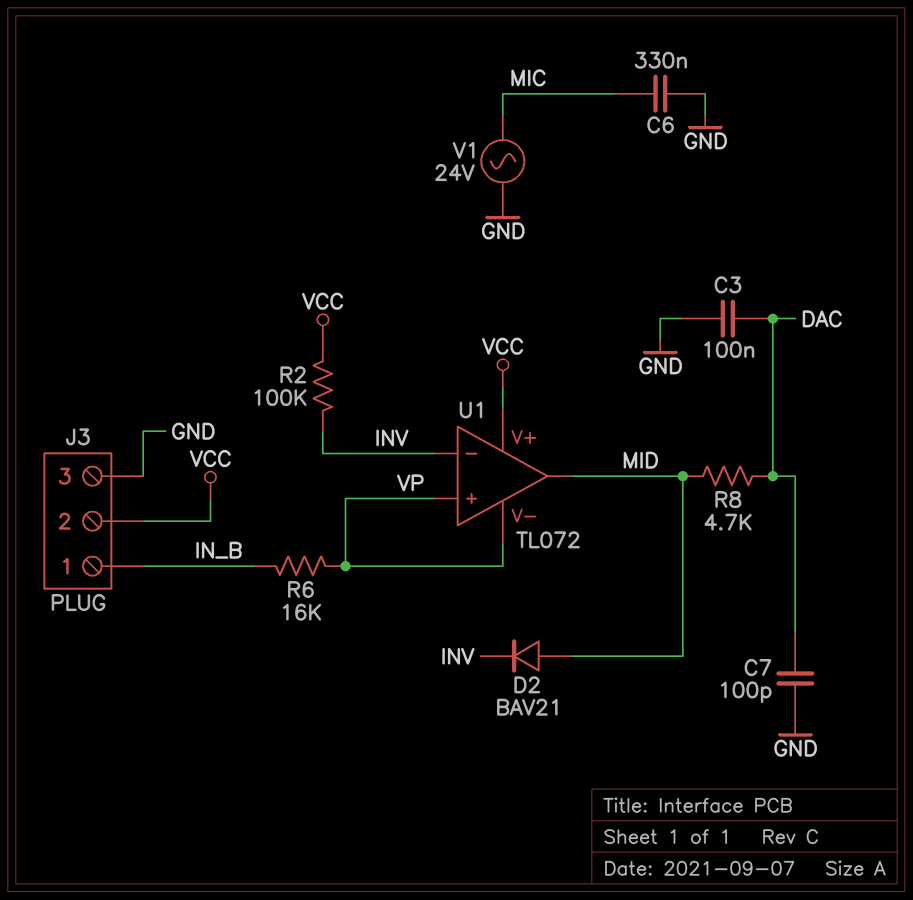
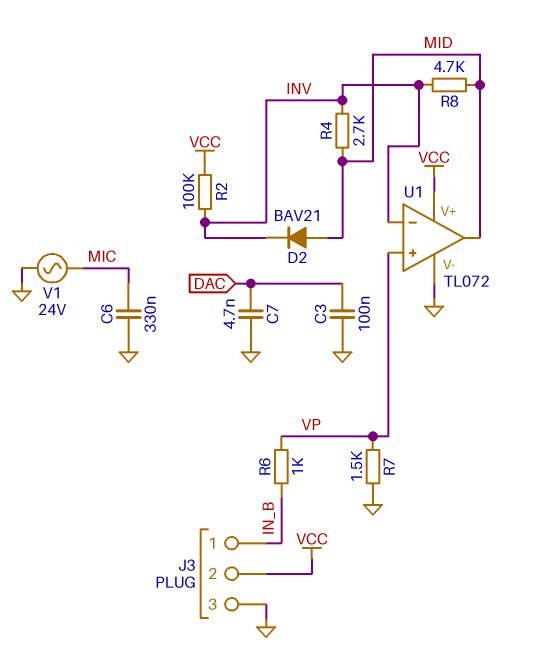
C7: 100pF (DAC, GND) -> 4.7nF (DAC, GND)
R4: none -> 2.7k (INV, MID)
R6: 16k (IN_B, VP) -> 1k (IN_B, VP)
R7: none -> 1.5k (GND, VP)
R8: 4.7k (DAC, MID) -> 4.7k (INV, MID)
U1 pin V-: VP -> GND

